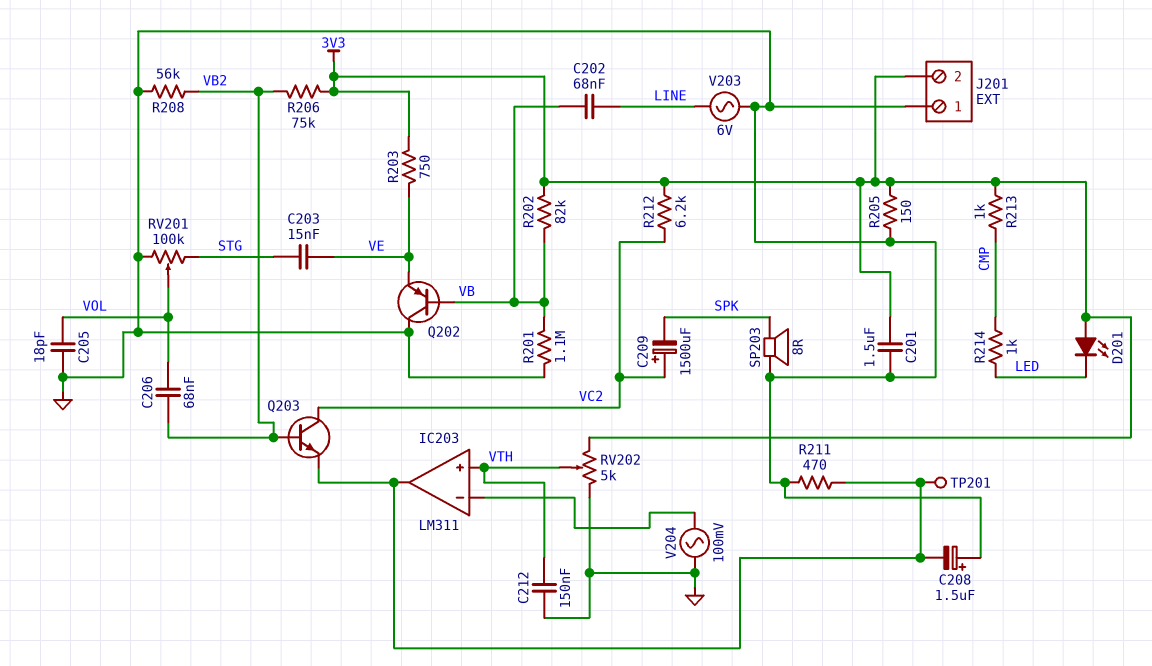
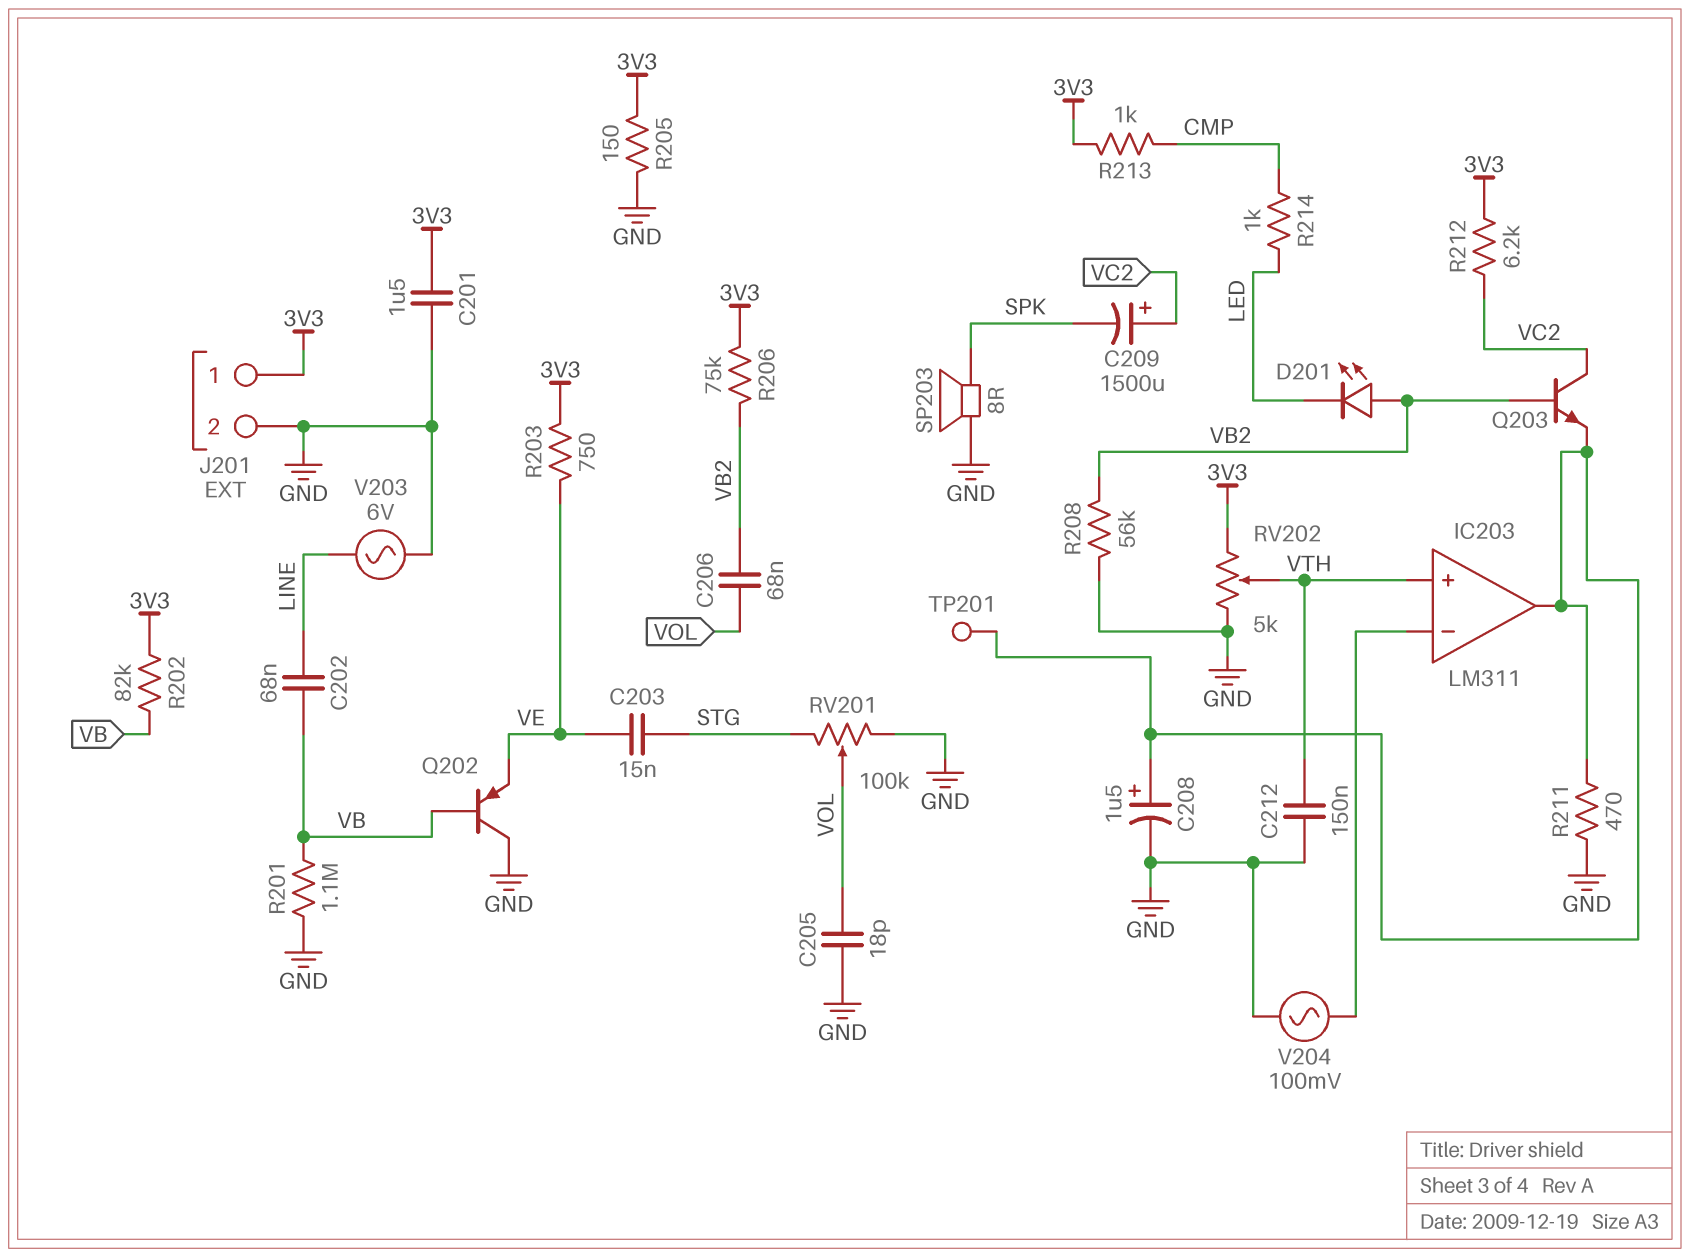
C208: 1.5uF (plus GND, minus IC203/out) -> 1.5uF (plus IC203/out, minus GND)
D201: LED (A 3V3, K LED) -> LED (A VB2, K LED)
J201 pin 1: GND -> 3V3
J201 pin 2: 3V3 -> GND

